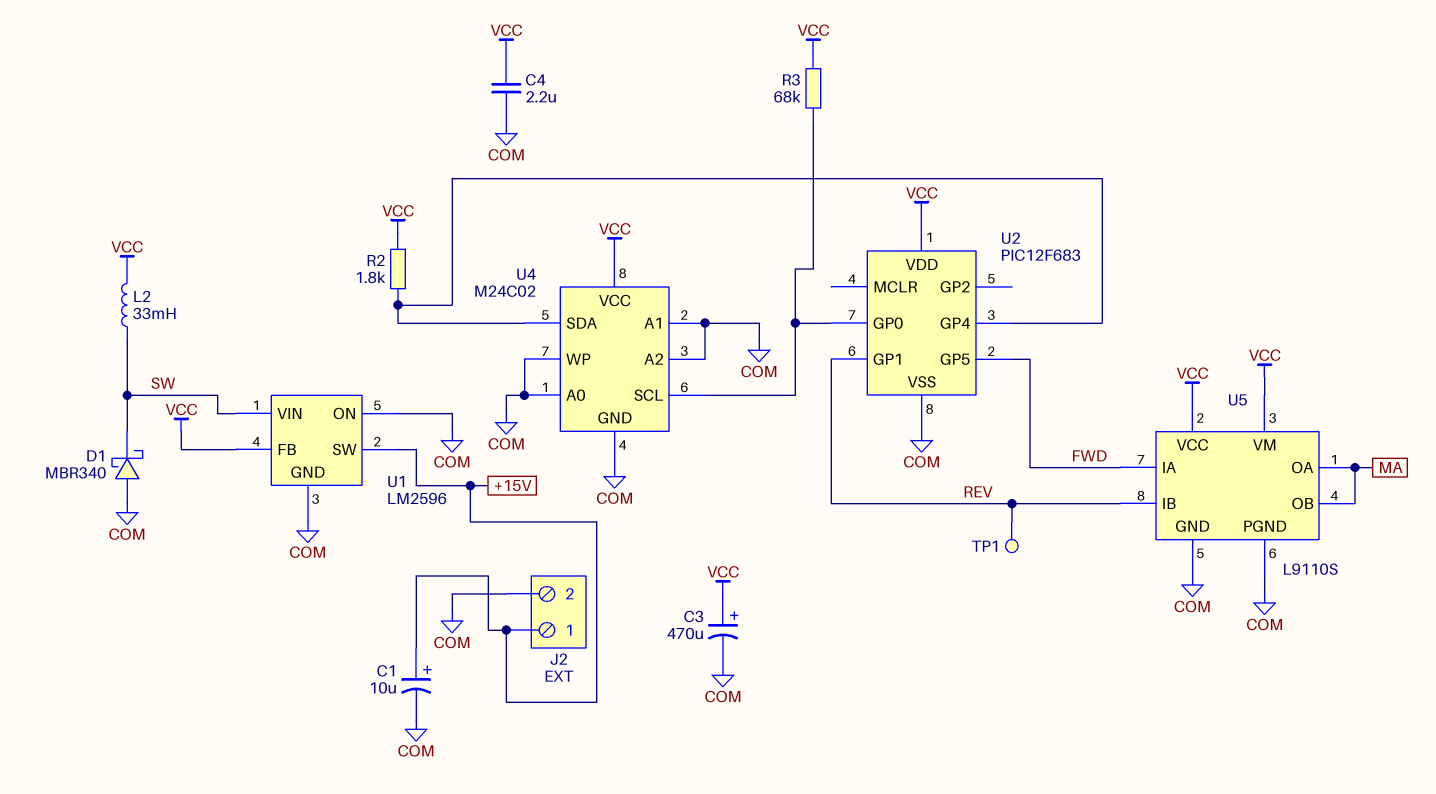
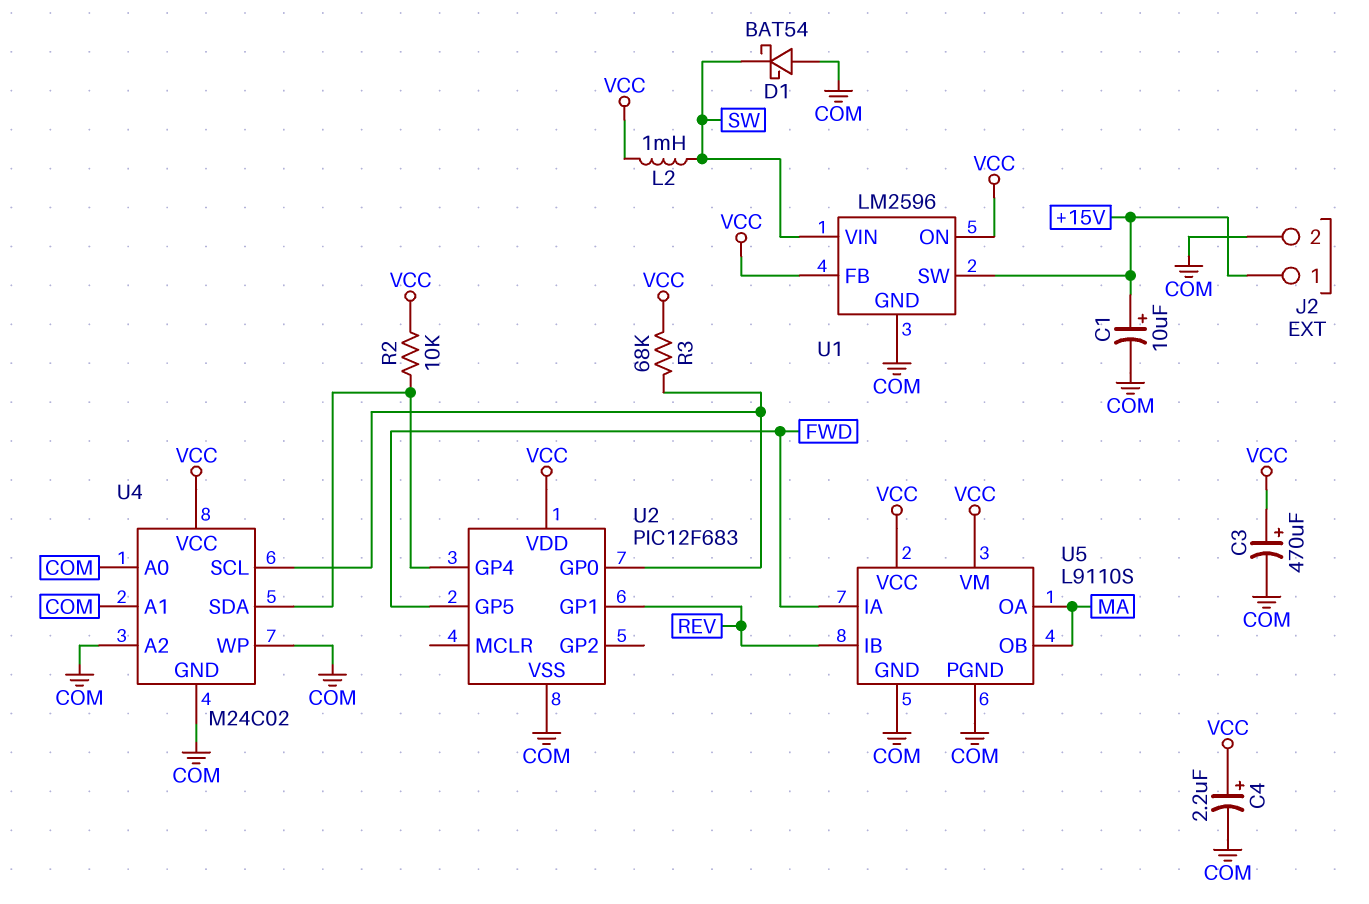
C4: 2.2uF (COM, VCC) -> 2.2uF (plus VCC, minus COM)
D1: schottky MBR340 (A COM, K SW) -> schottky BAT54 (A COM, K SW)
L2: 33mH (SW, VCC) -> 1mH (SW, VCC)
R2: 1.8k (U2/GP4, VCC) -> 10k (U2/GP4, VCC)
TP1: test point (REV) -> none
U1 pin ON: COM -> VCC

